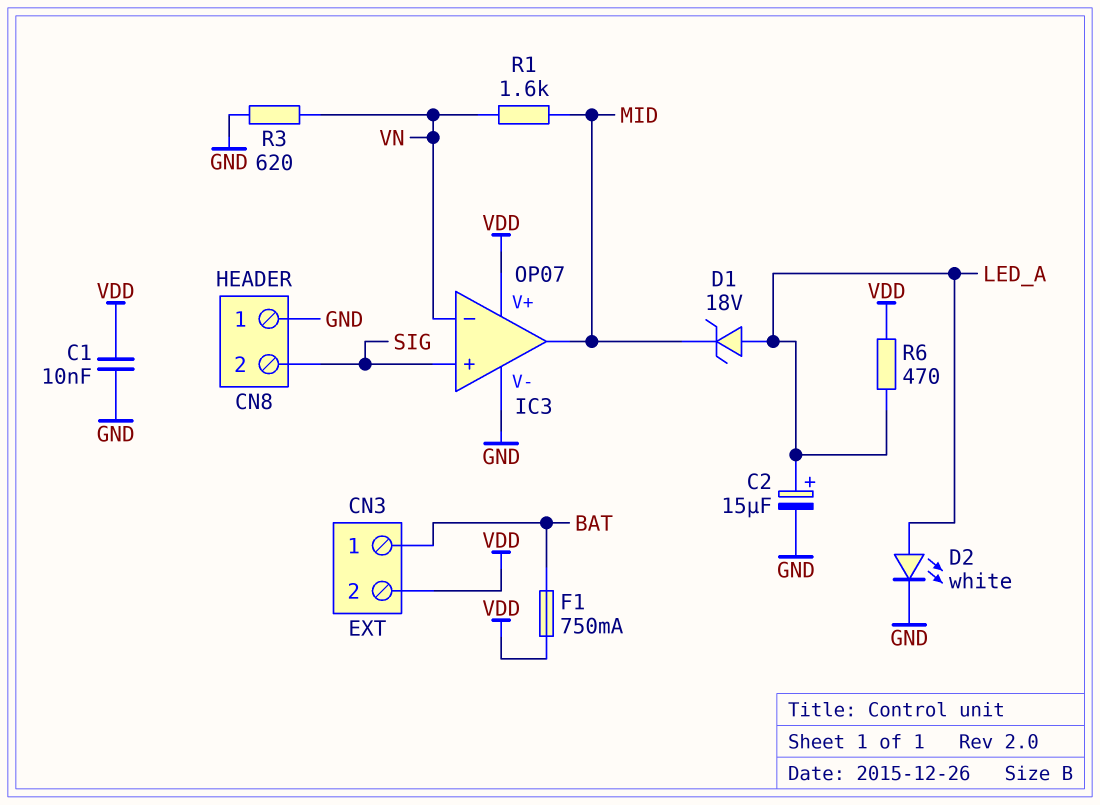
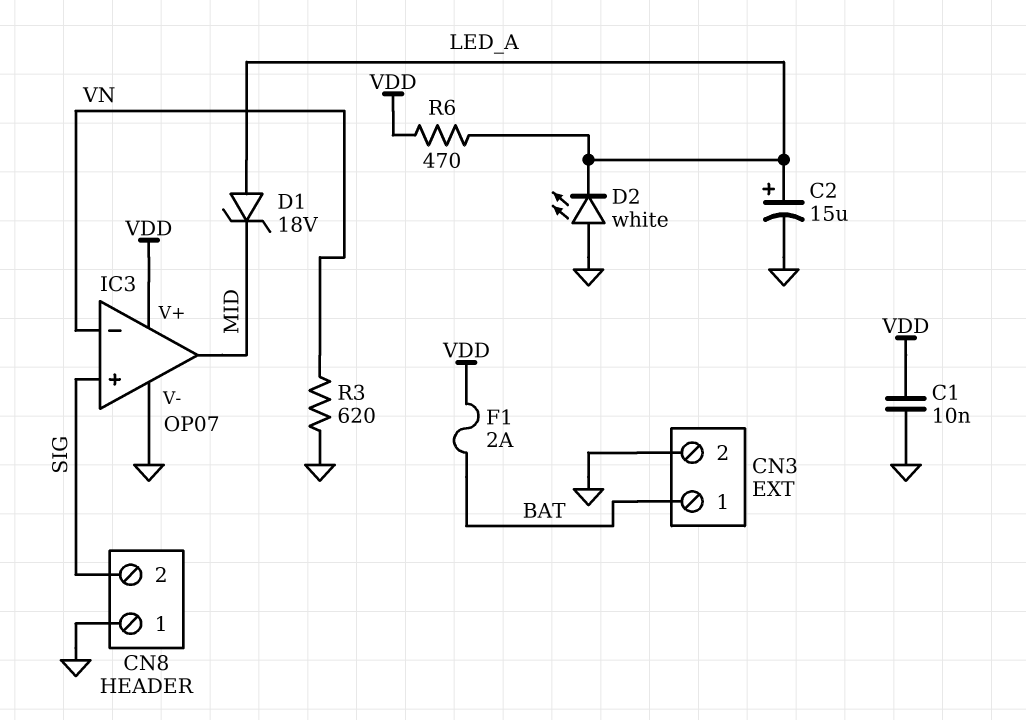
CN3 pin 2: VDD -> GND
D2: LED white (A LED_A, K GND) -> LED white (A GND, K LED_A)
F1: 750mA (BAT, VDD) -> 2A (BAT, VDD)
R1: 1.6k (MID, VN) -> none

